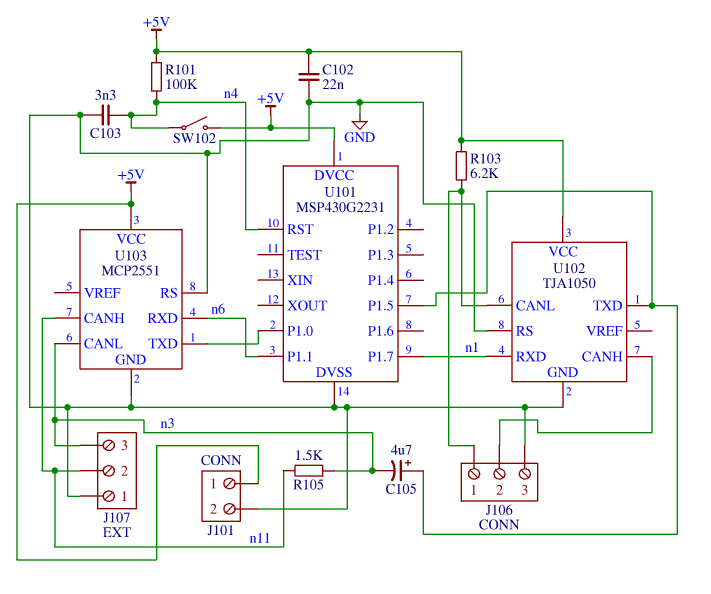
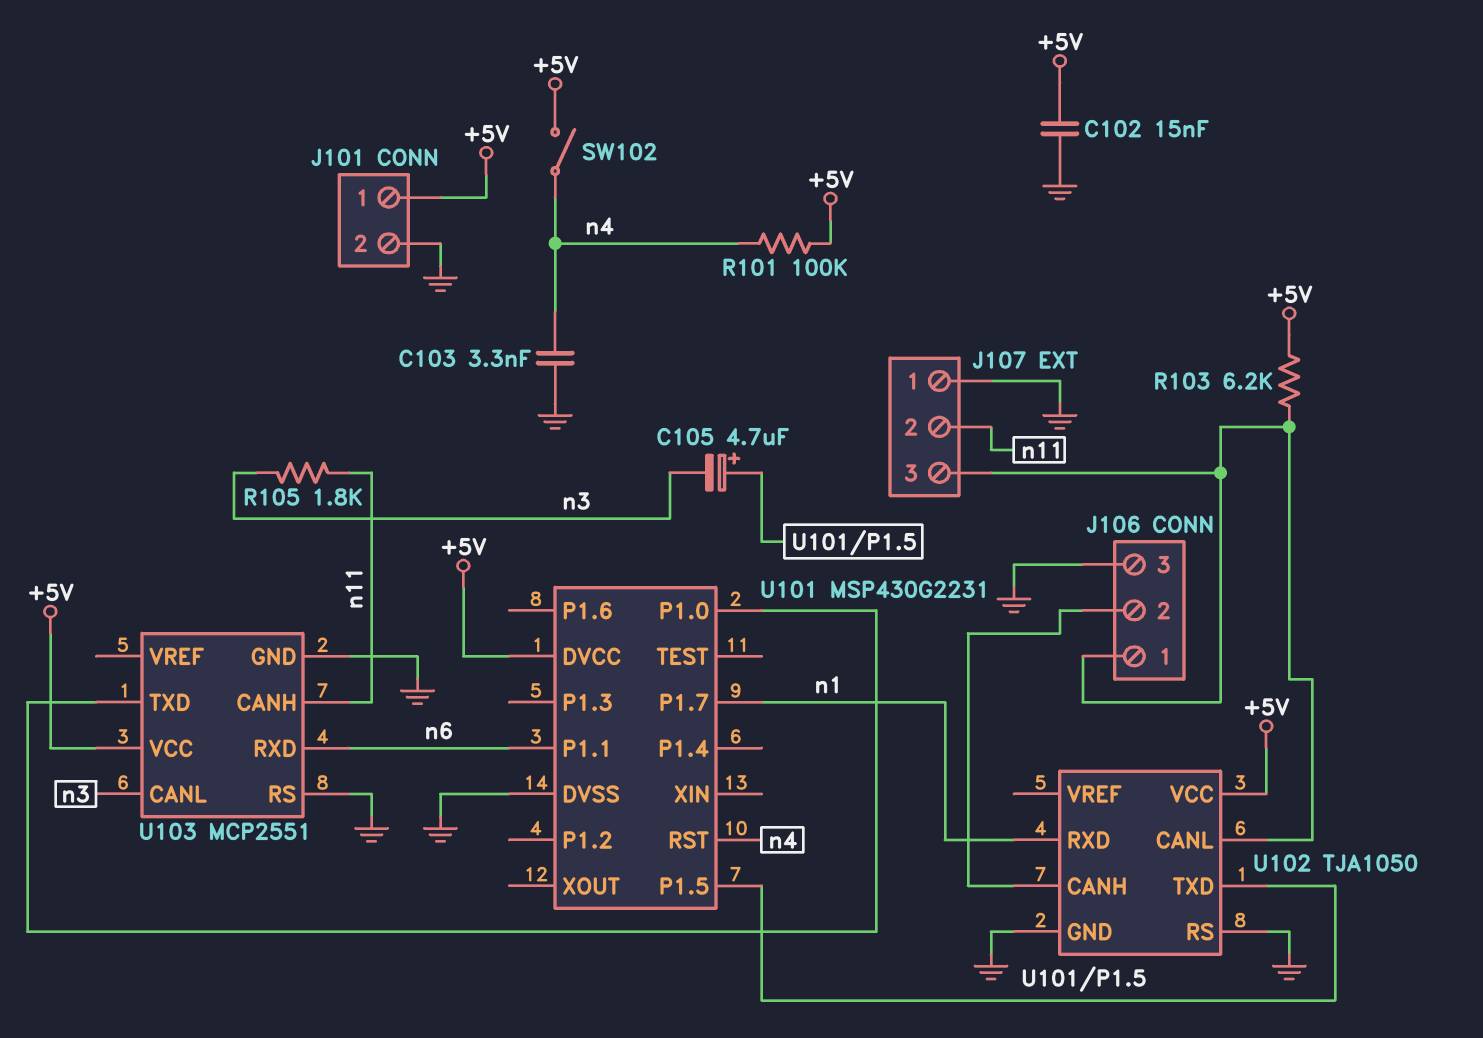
C102: 22nF (+5V, GND) -> 15nF (+5V, GND)
J107 pin 3: n3 -> J106/1
R105: 1.5k (n3, n11) -> 1.8k (n3, n11)

